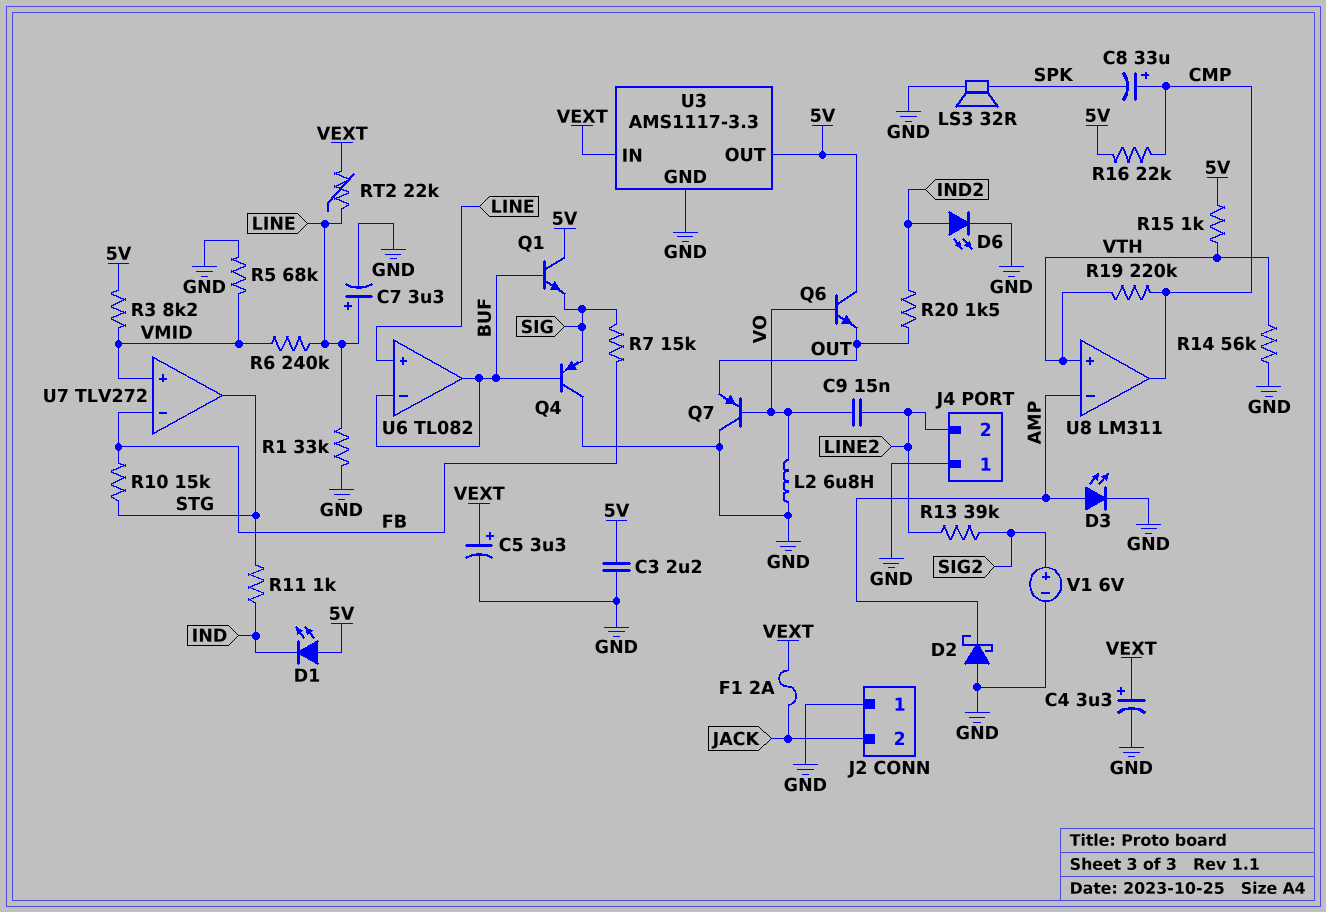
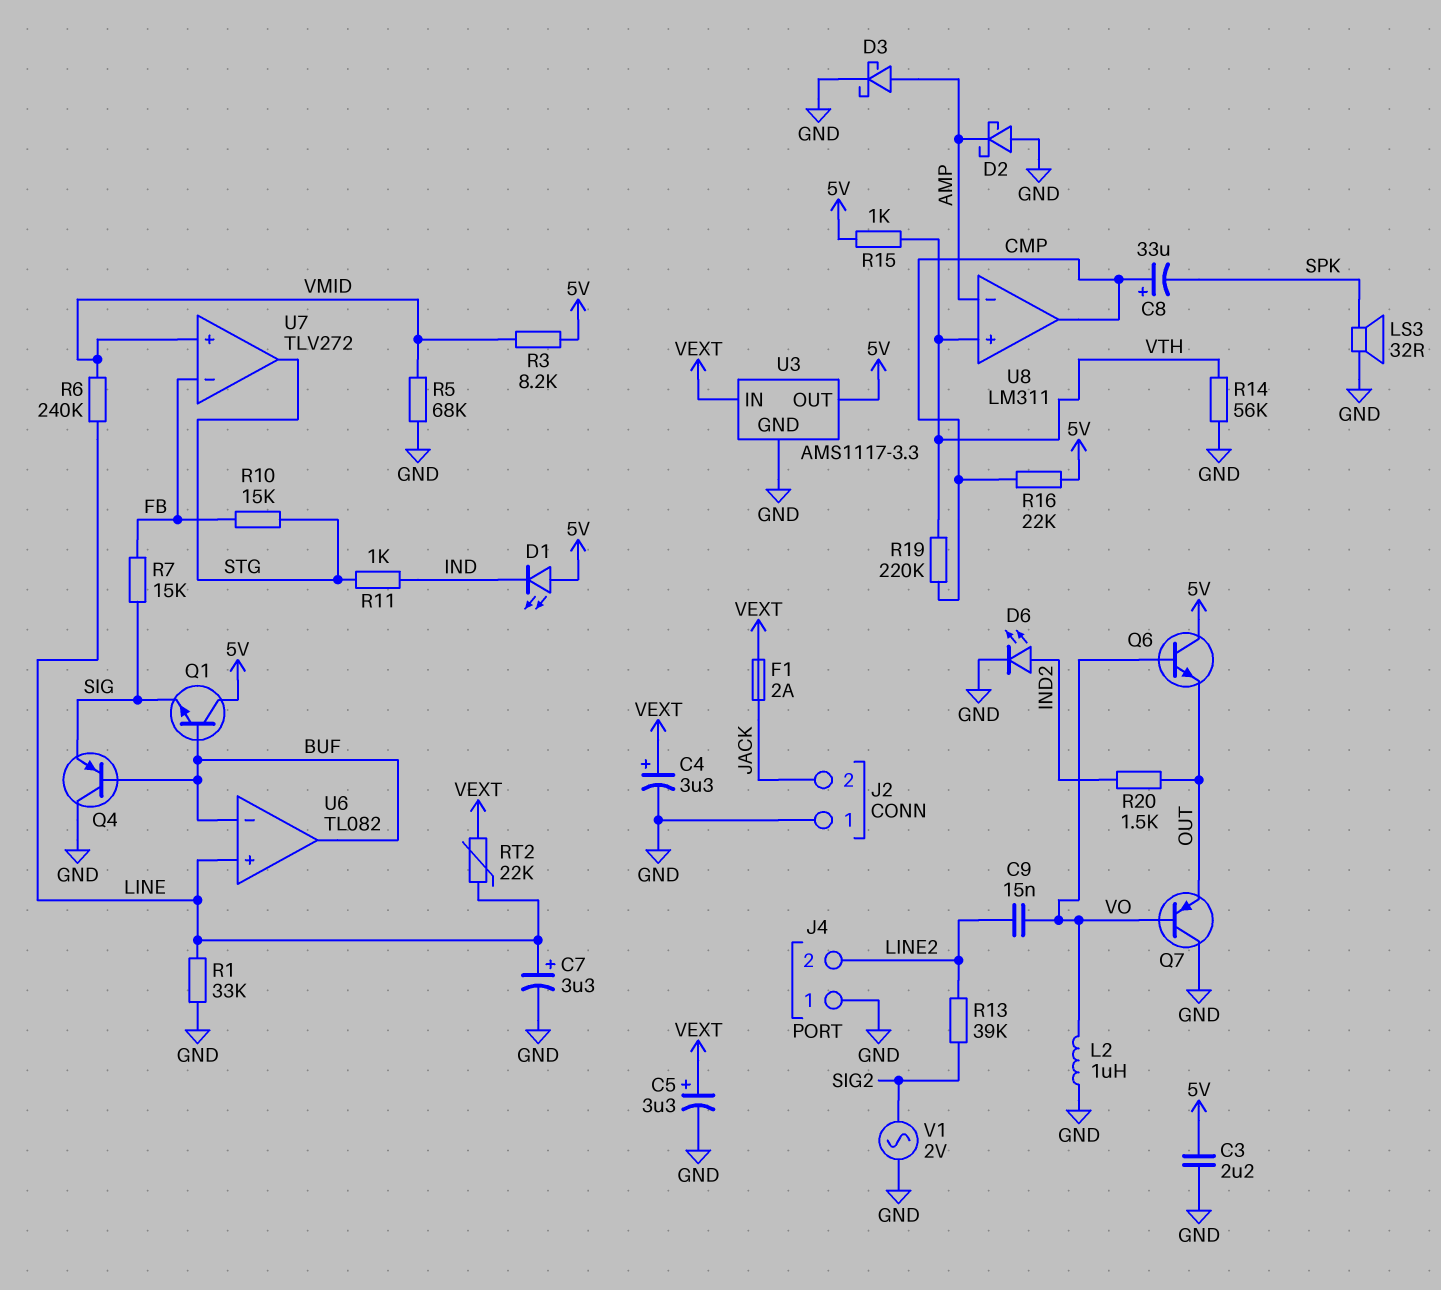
D3: LED (A AMP, K GND) -> schottky (A AMP, K GND)
L2: 6.8uH (GND, VO) -> 1uH (GND, VO)
V1: 6V (plus SIG2, minus GND) -> AC 2V (GND, SIG2)

